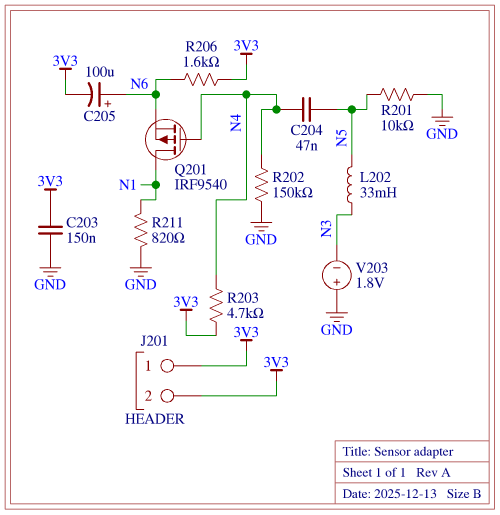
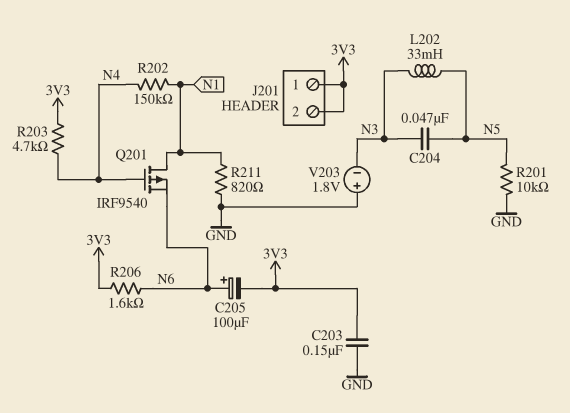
C204: 47nF (N4, N5) -> 47nF (N3, N5)
R202: 150k (GND, N4) -> 150k (N1, N4)

